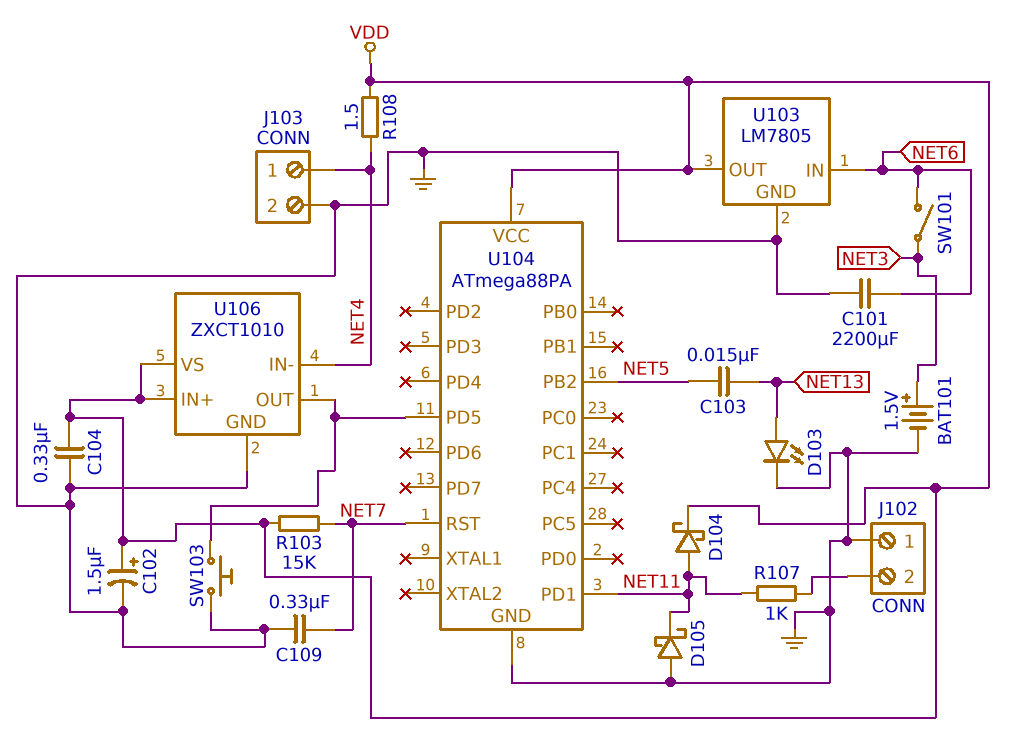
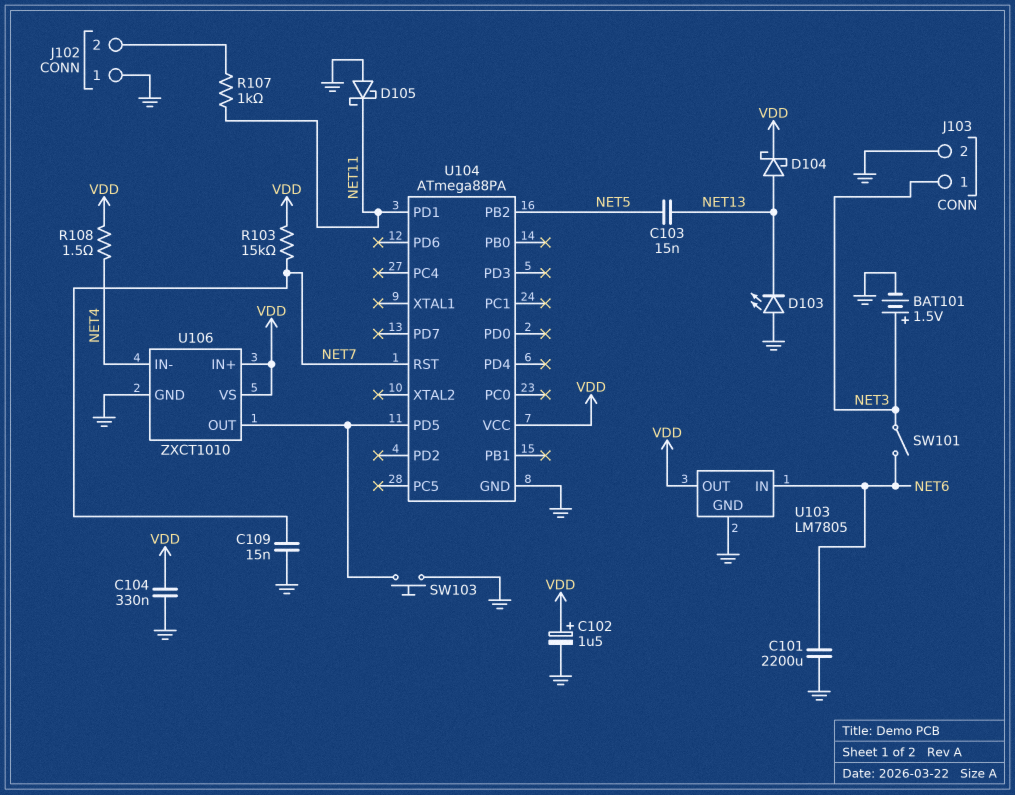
C109: 330nF (GND, NET7) -> 15nF (GND, NET7)
D103: LED (A NET13, K GND) -> LED (A GND, K NET13)
D104: schottky (A NET11, K VDD) -> schottky (A NET13, K VDD)
J103 pin 1: NET4 -> NET3

